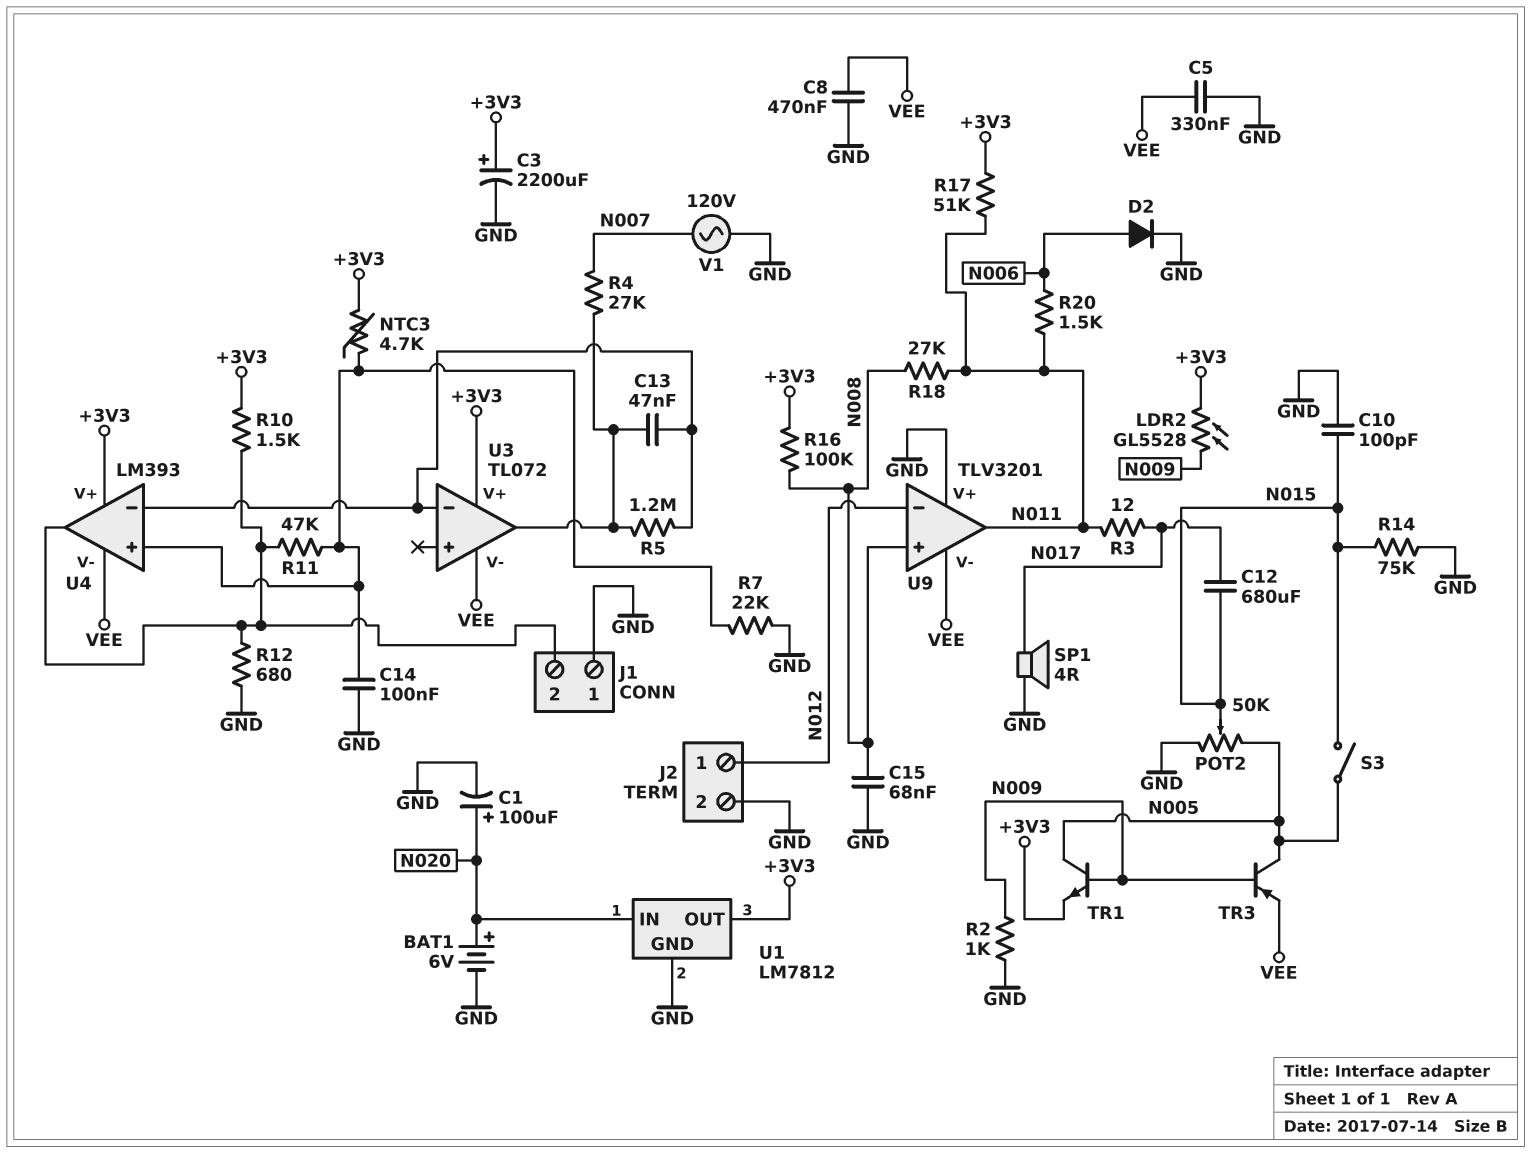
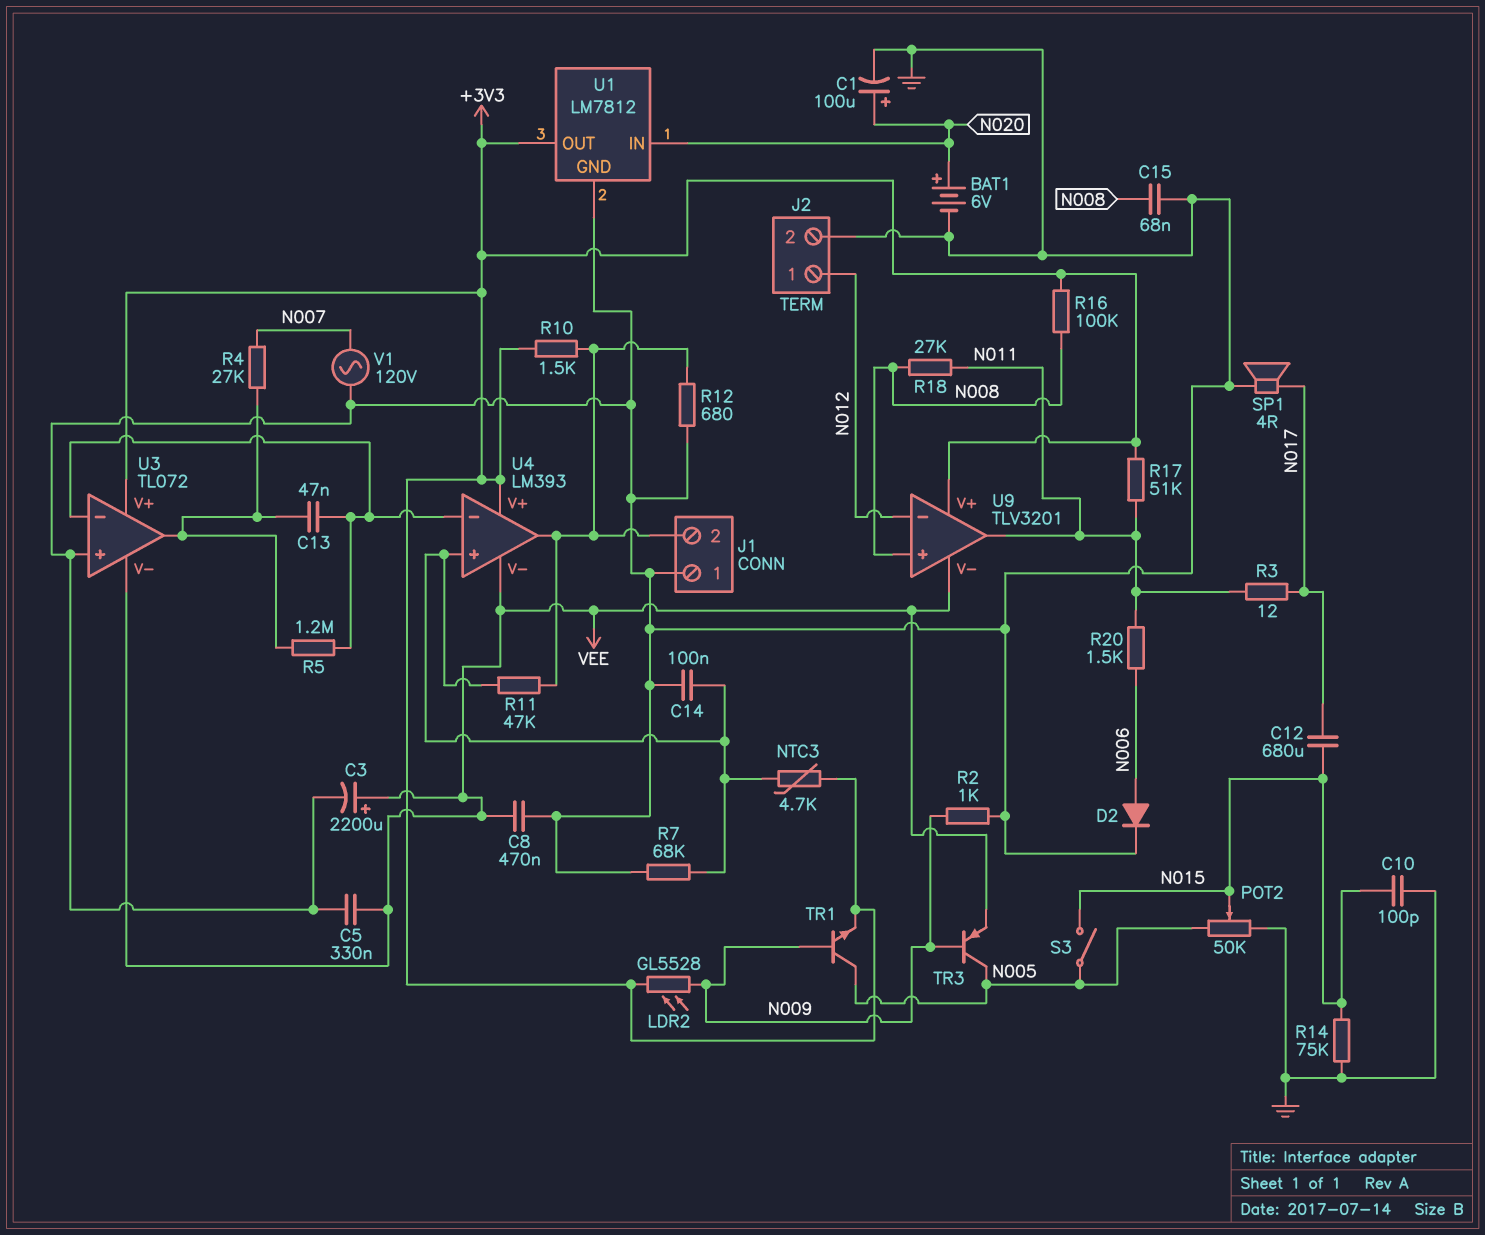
C3: 2200uF (plus +3V3, minus GND) -> 2200uF (plus VEE, minus GND)
R7: 22k (GND, U4/in+) -> 68k (GND, U4/in+)
U3 pin in+: none -> GND
U9 pin V+: GND -> +3V3

